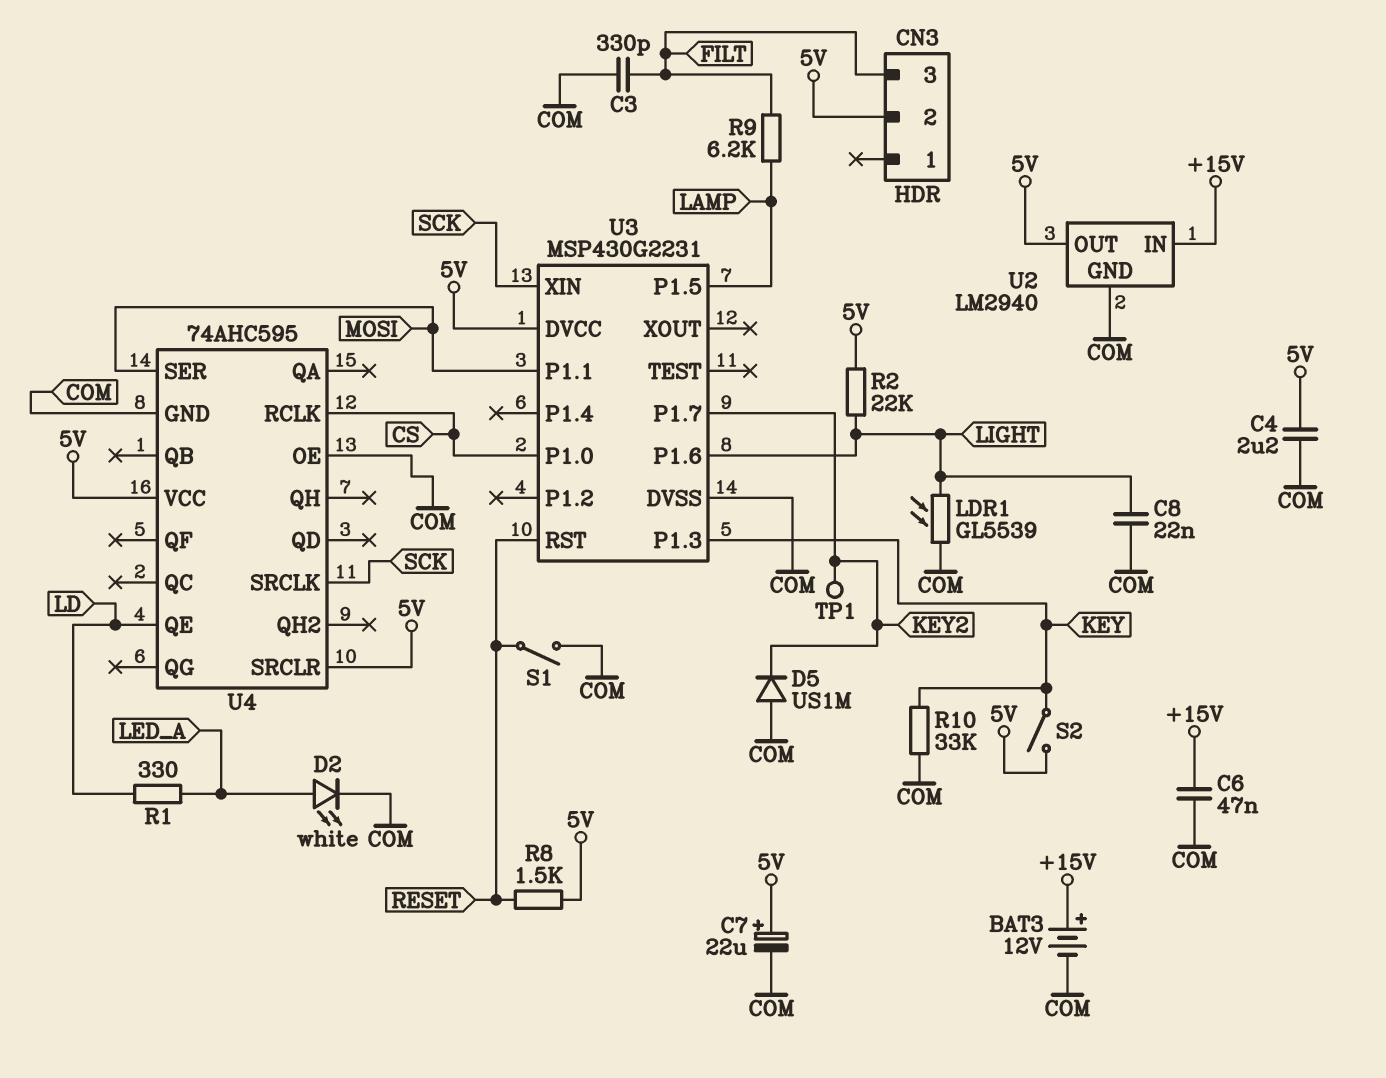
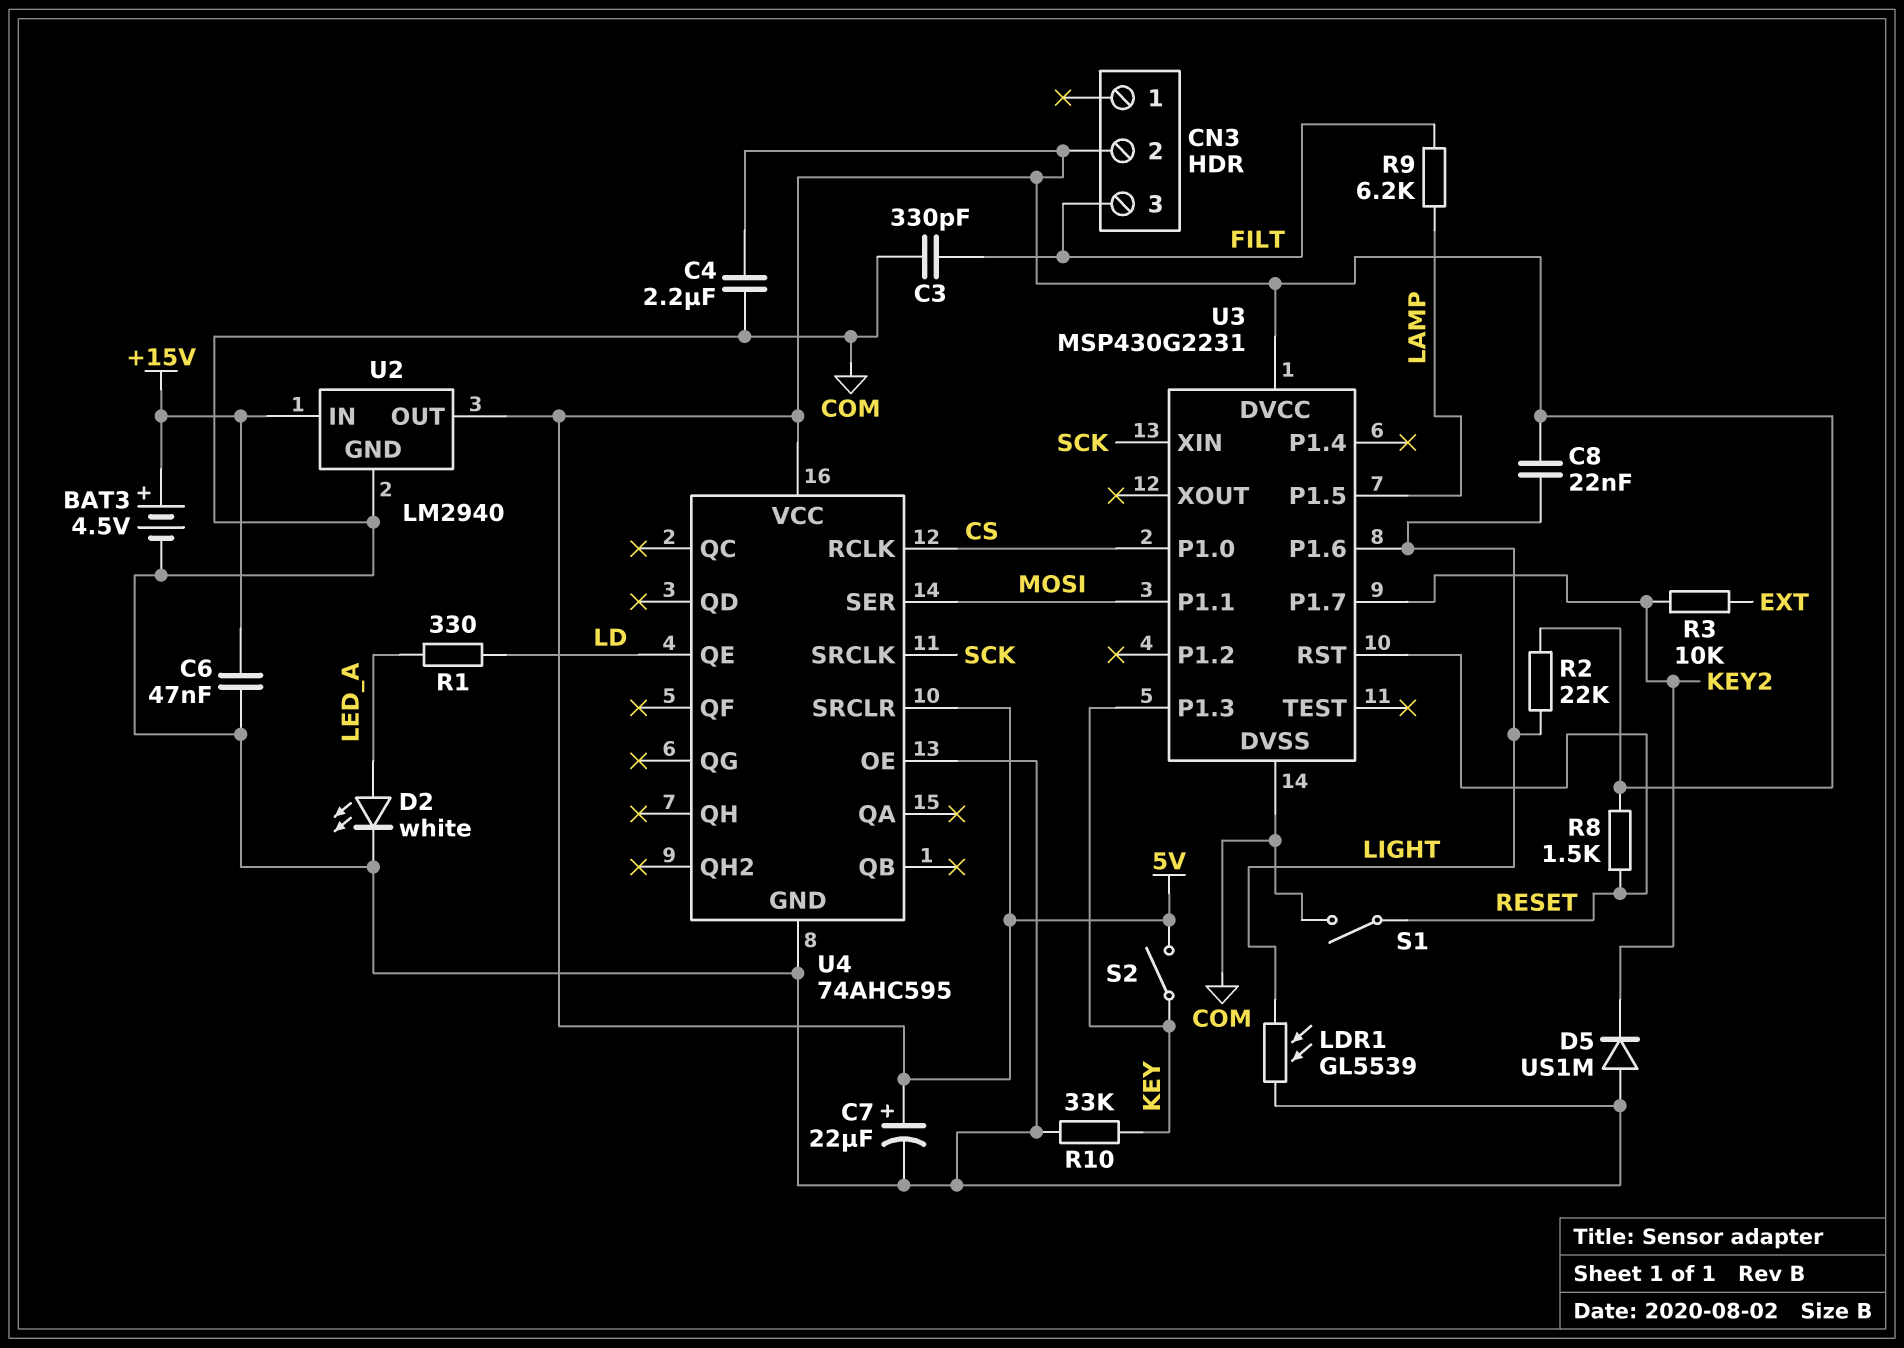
BAT3: 12V (plus +15V, minus COM) -> 4.5V (plus +15V, minus COM)
C8: 22nF (COM, LIGHT) -> 22nF (5V, LIGHT)
R3: none -> 10k (EXT, KEY2)
TP1: test point (KEY2) -> none

